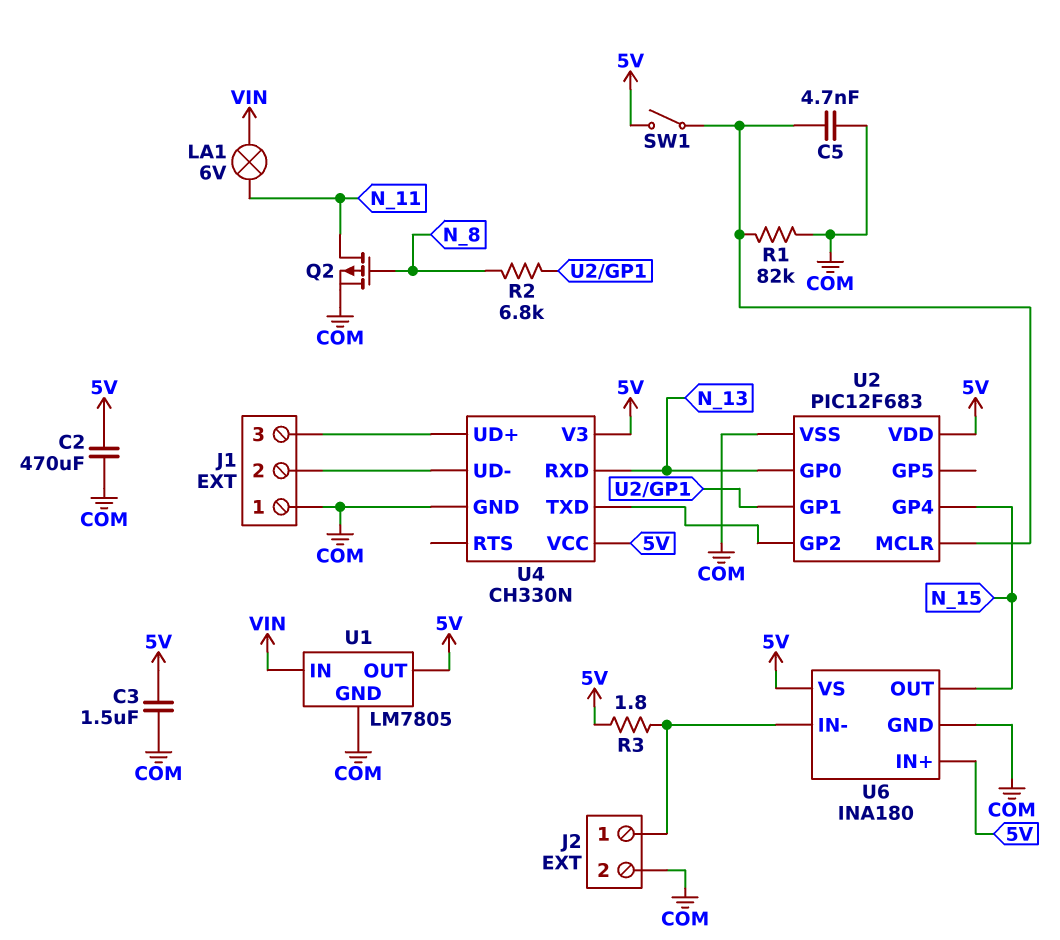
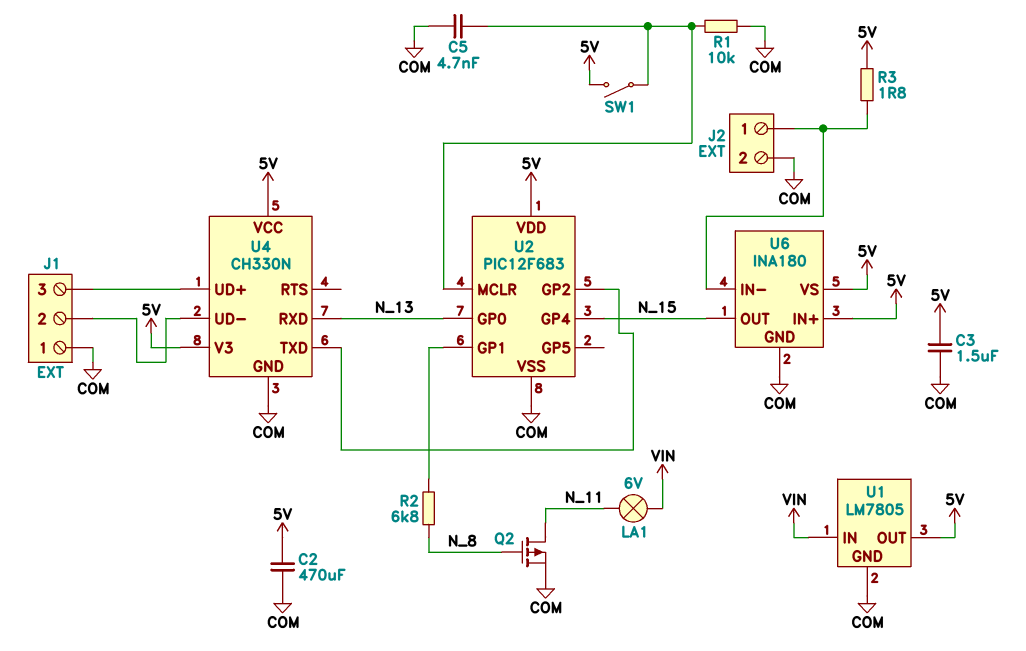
R1: 82k (COM, U2/MCLR) -> 10k (COM, U2/MCLR)

